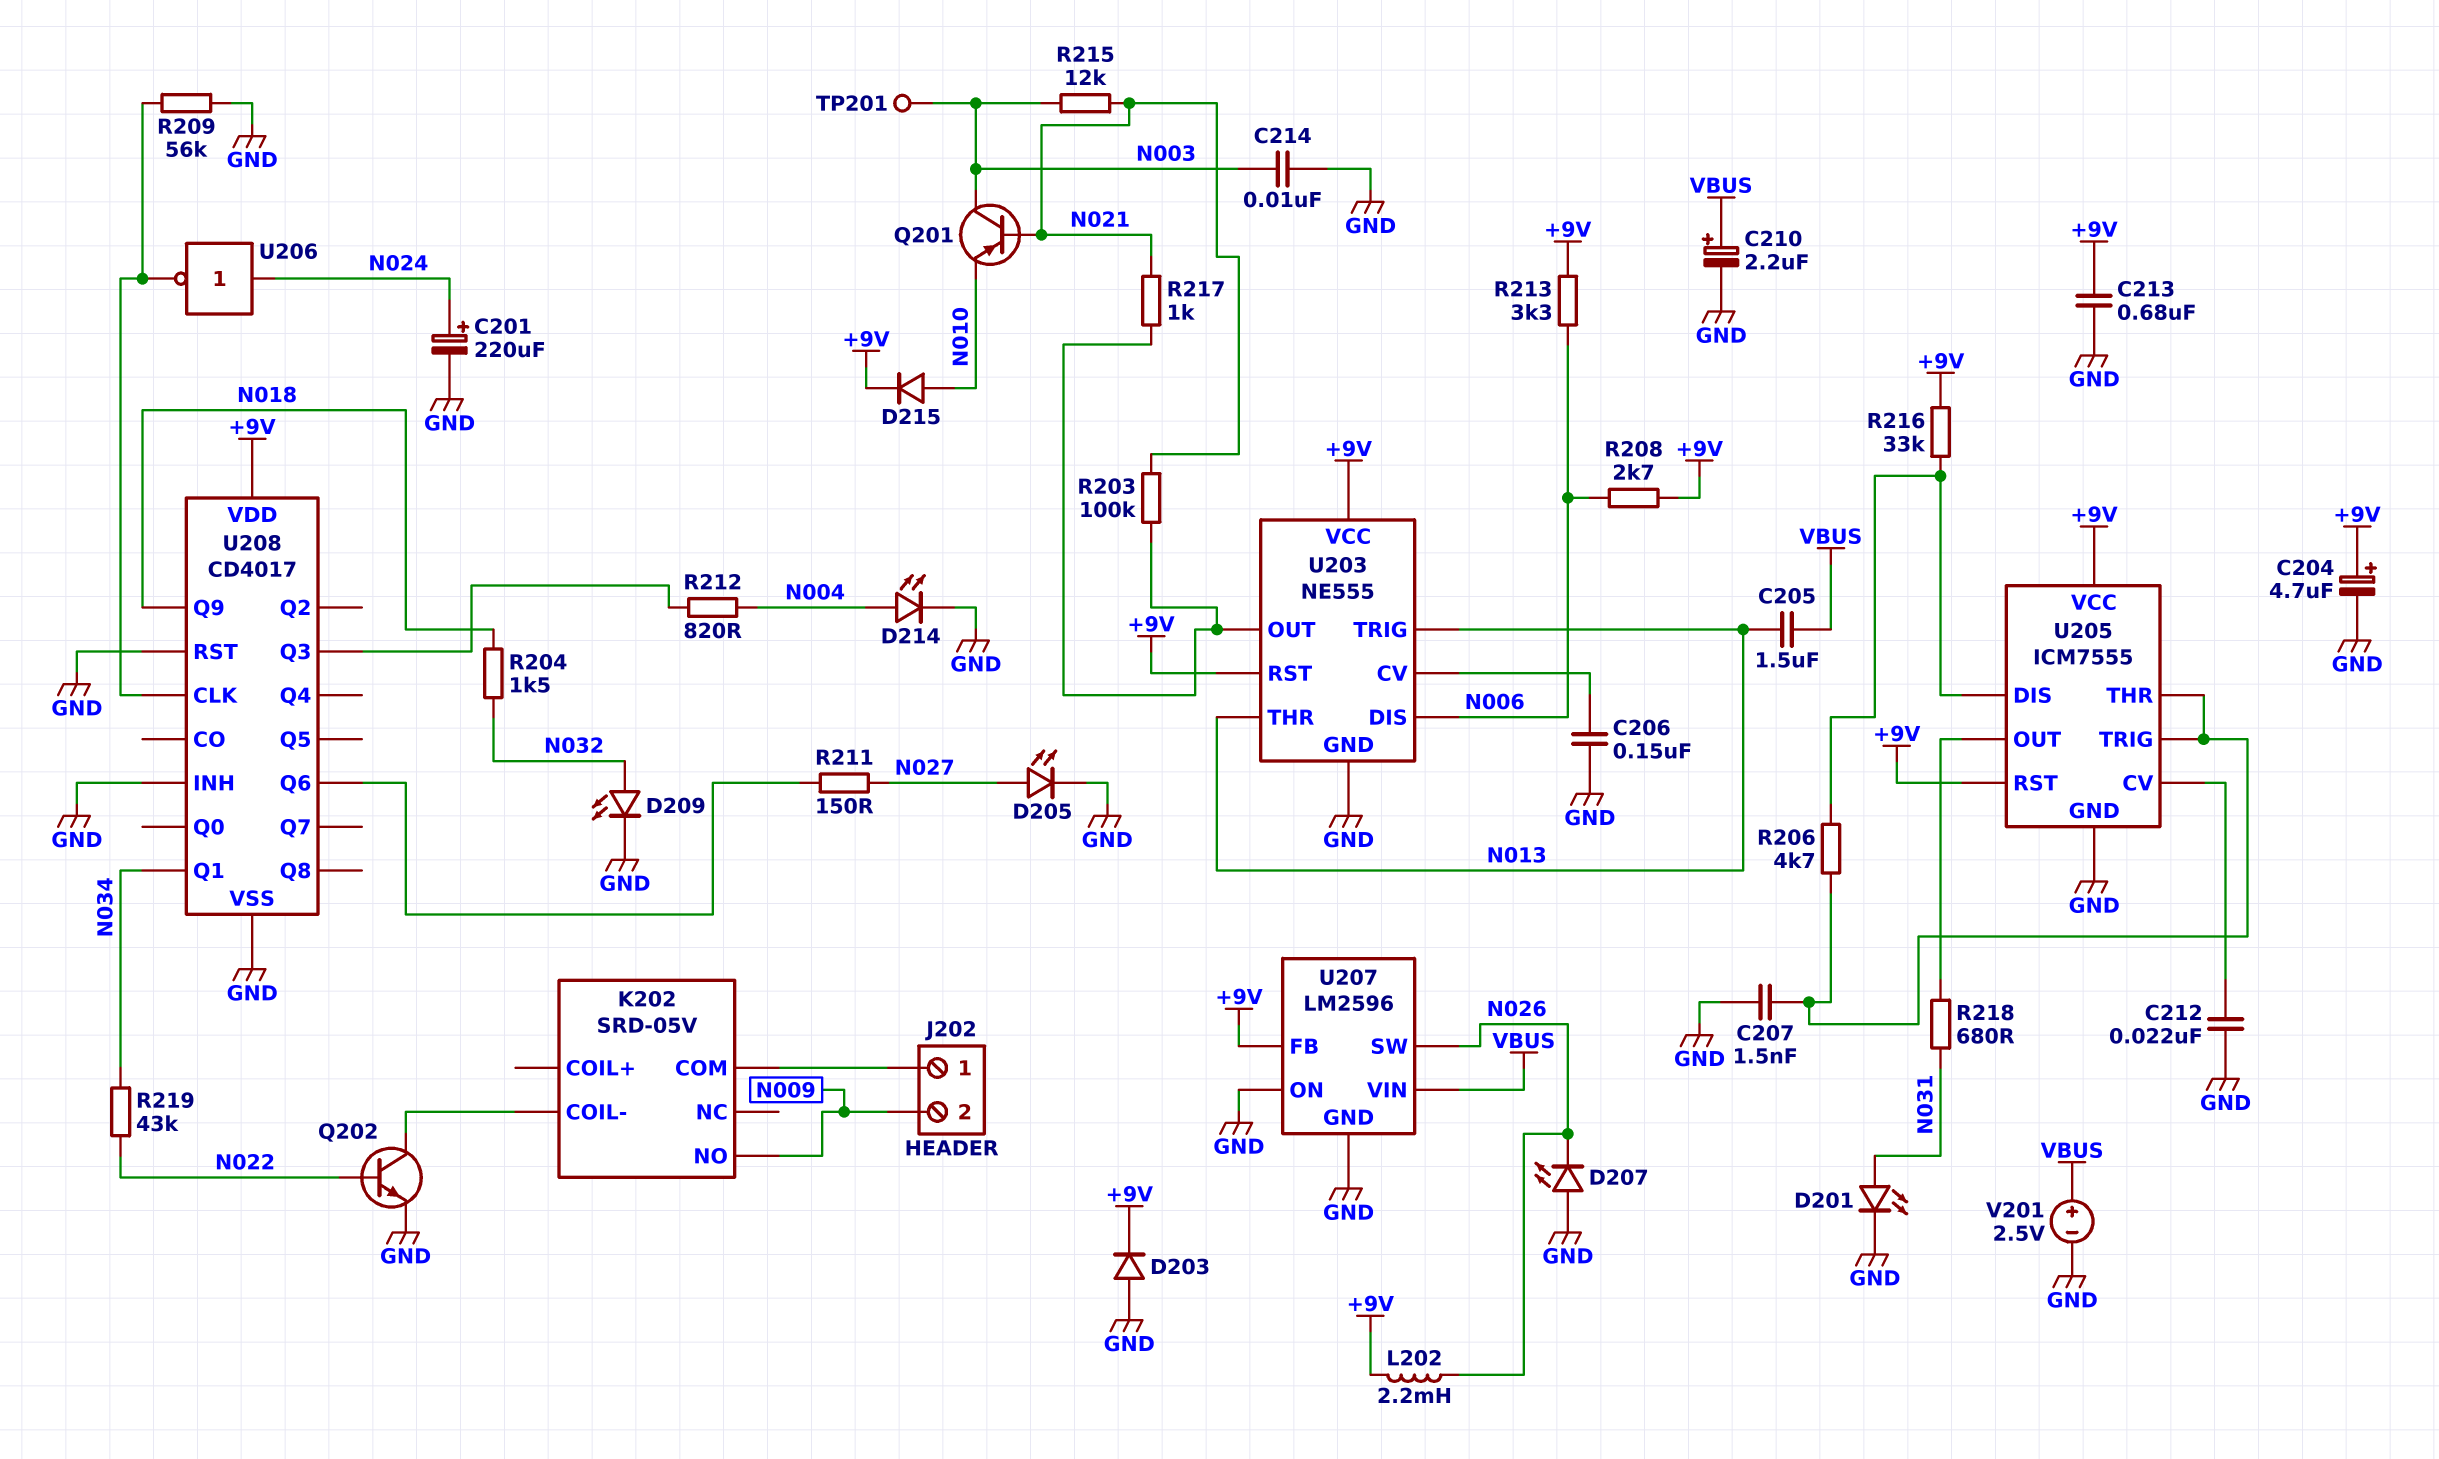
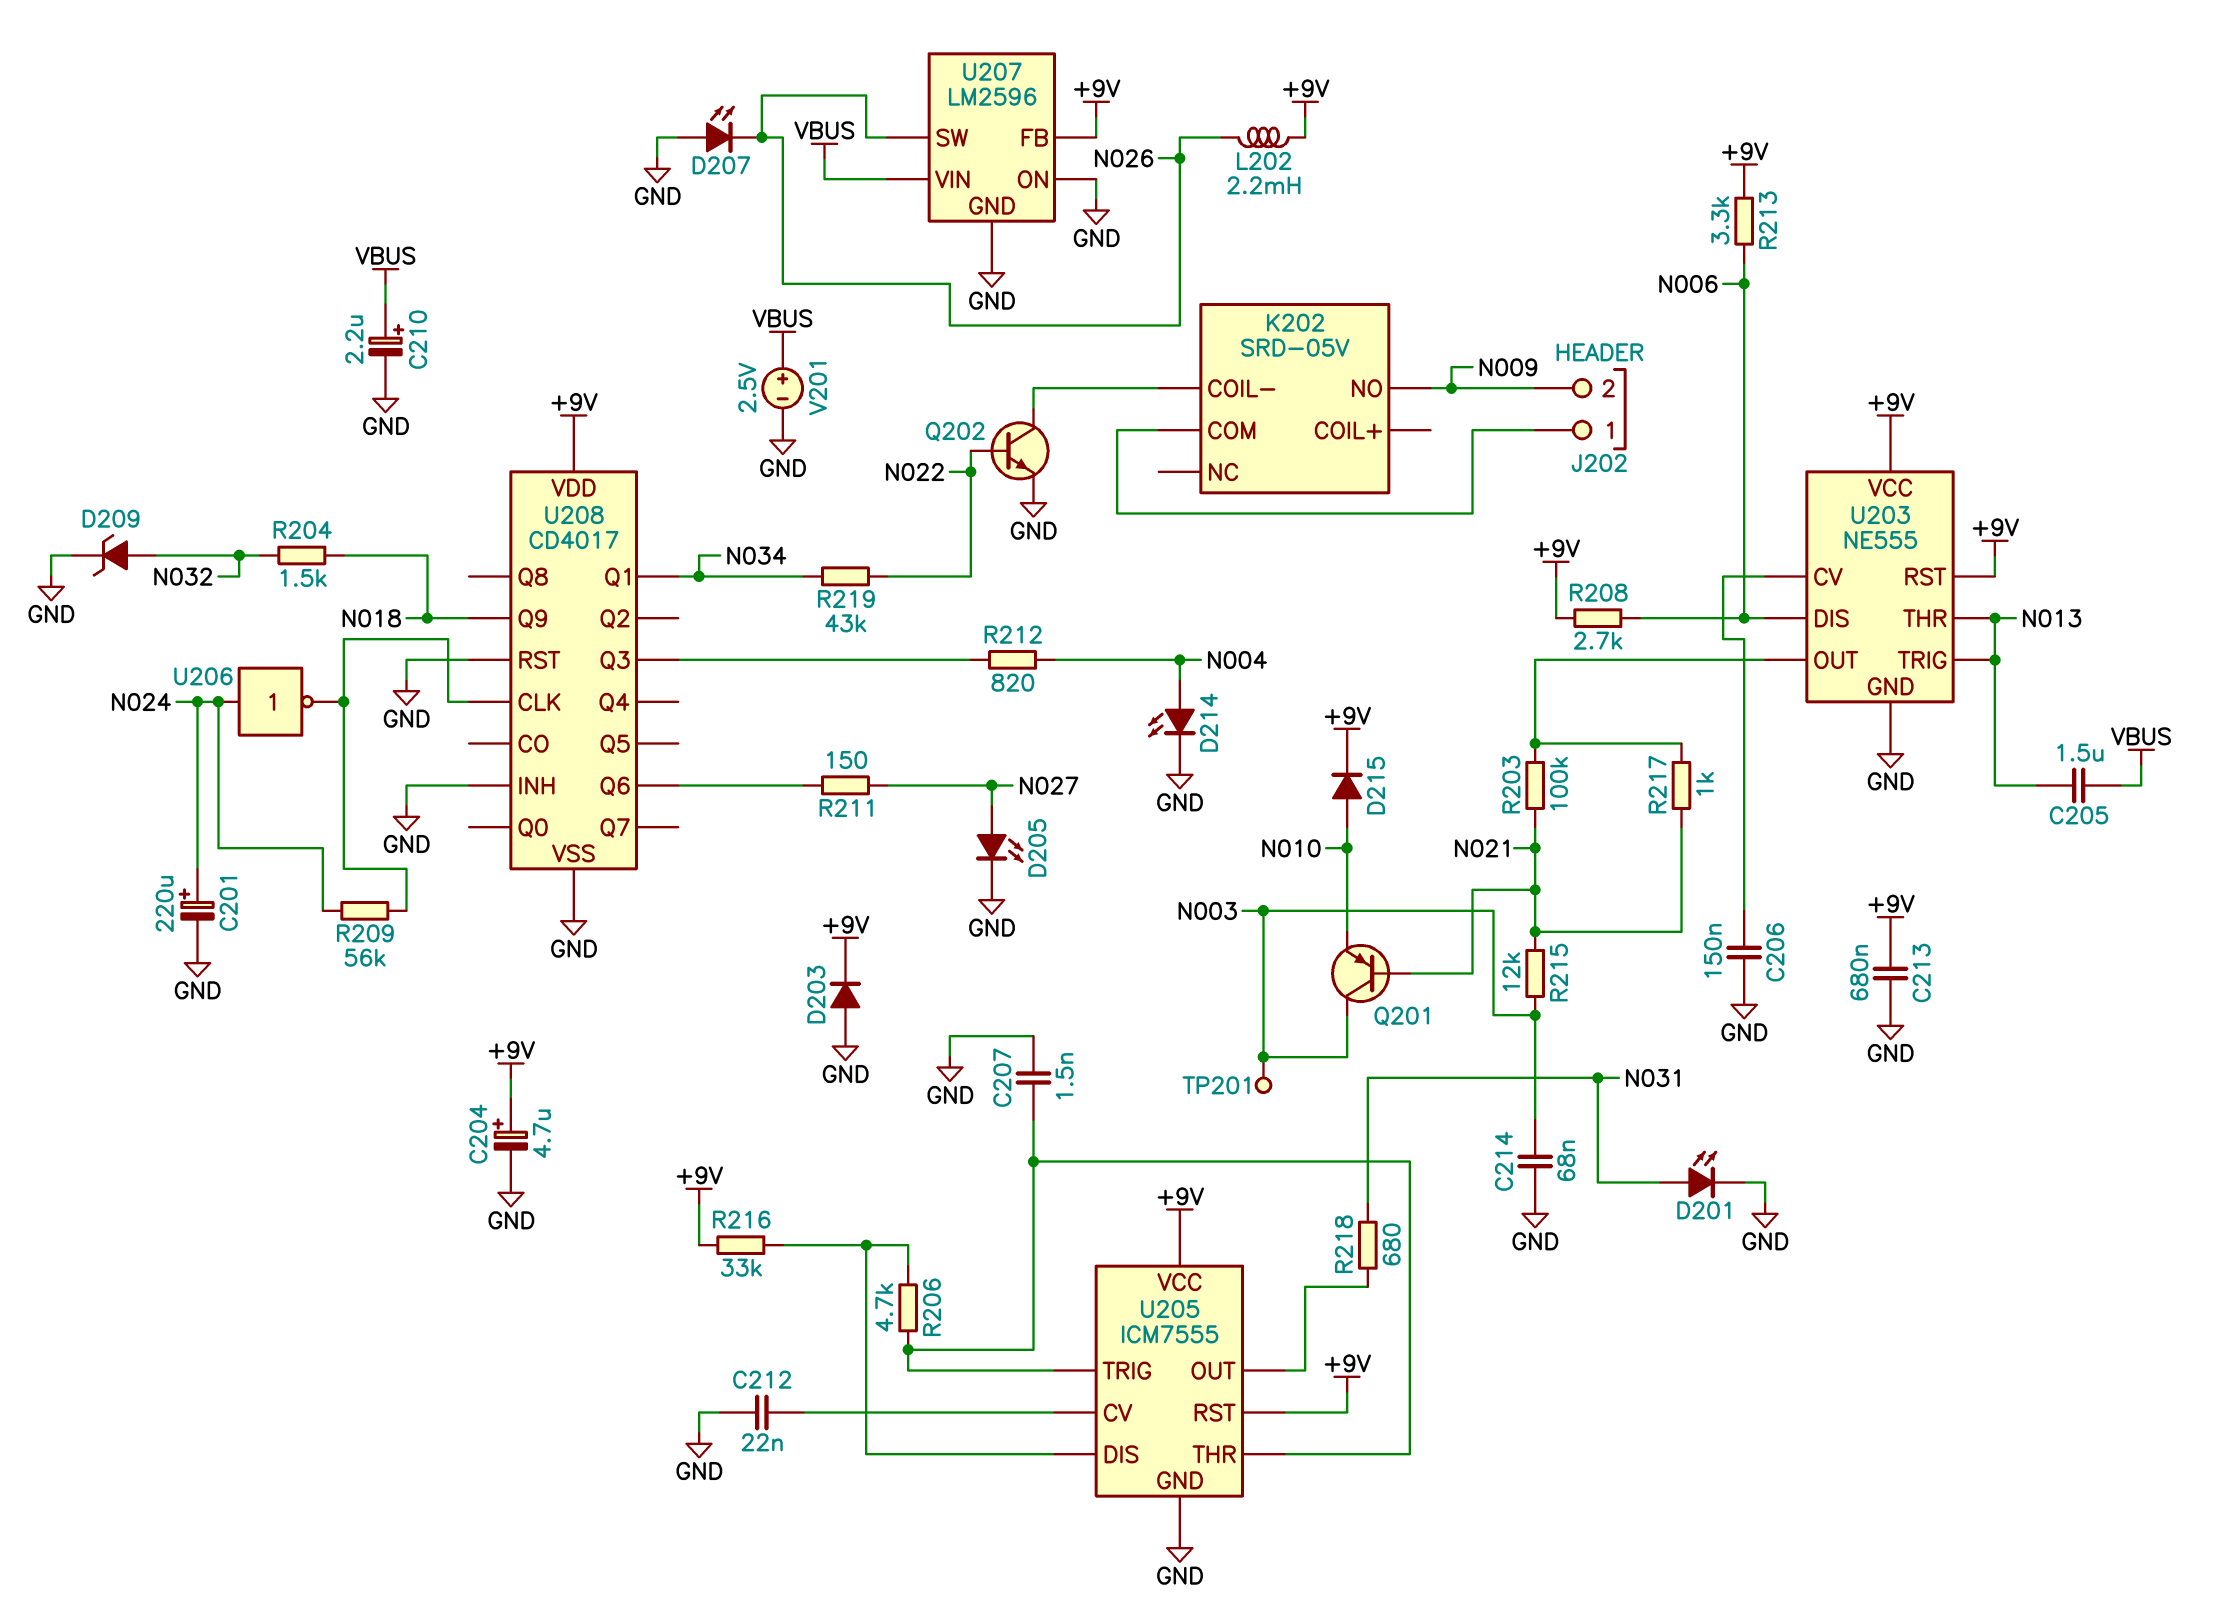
C214: 10nF (GND, N003) -> 68nF (GND, N003)
D209: LED (A N032, K GND) -> zener (A N032, K GND)
R209: 56k (GND, U208/CLK) -> 56k (N024, U208/CLK)

